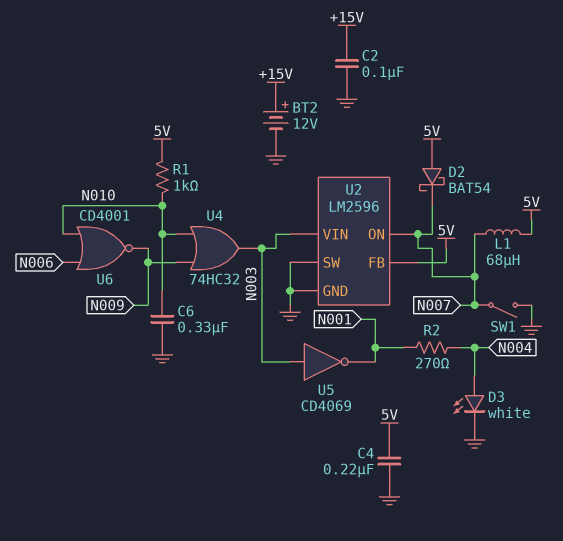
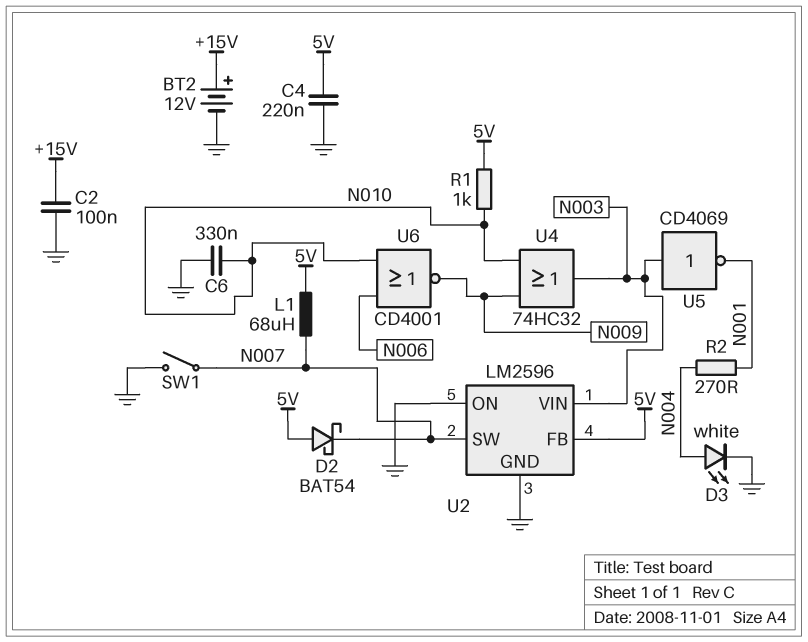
U2 pin ON: N007 -> GND
U2 pin SW: GND -> N007

